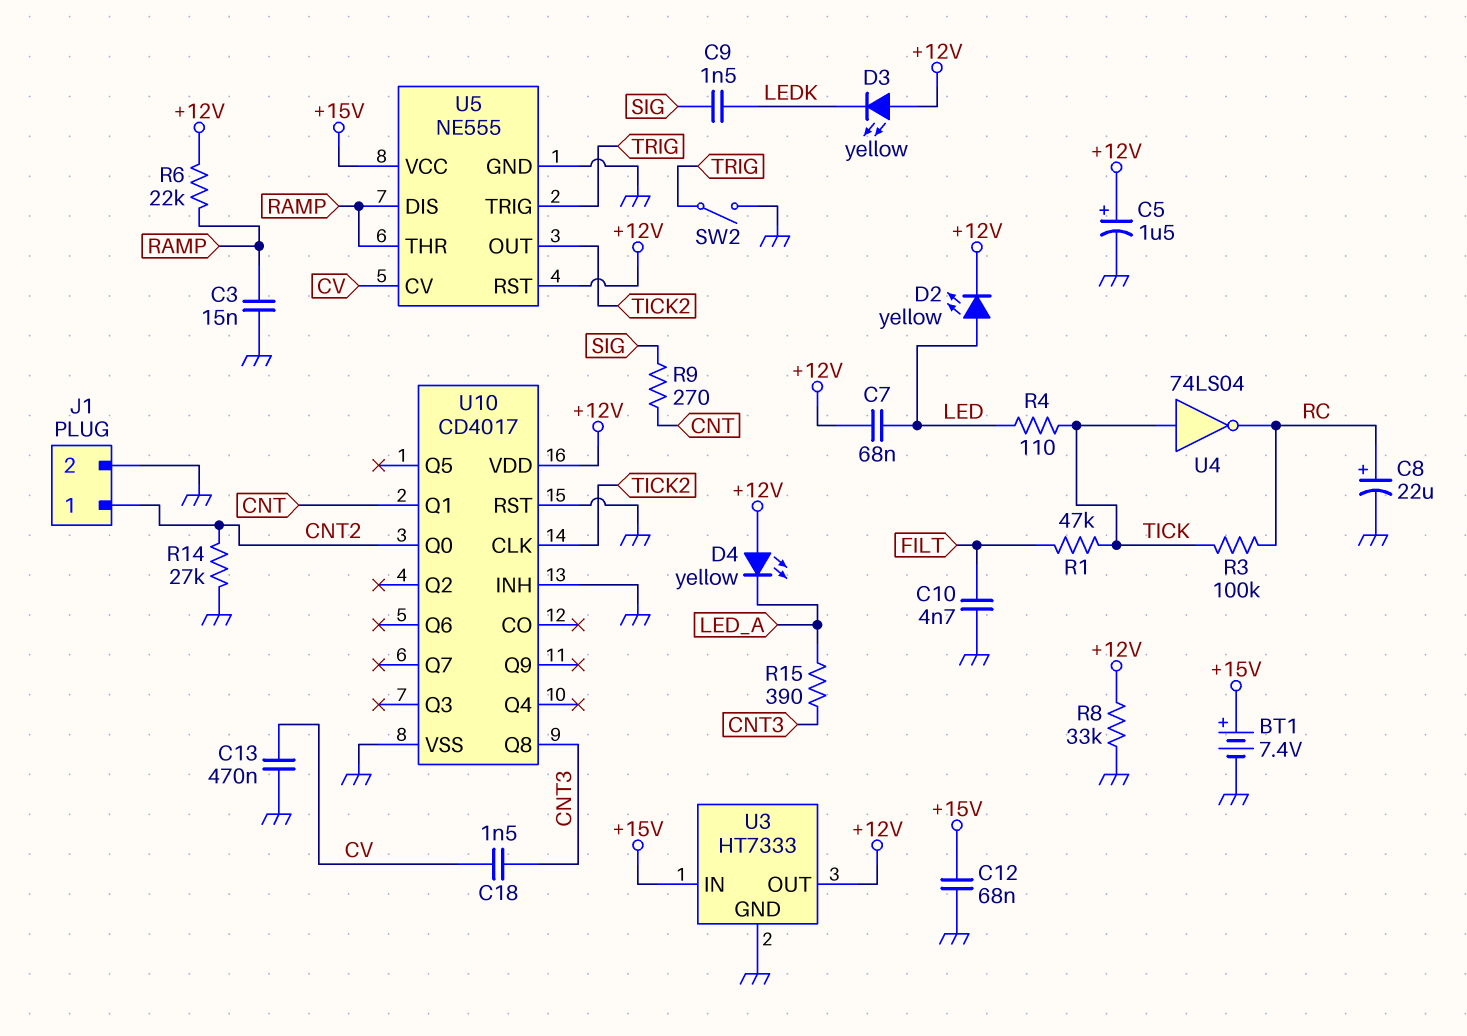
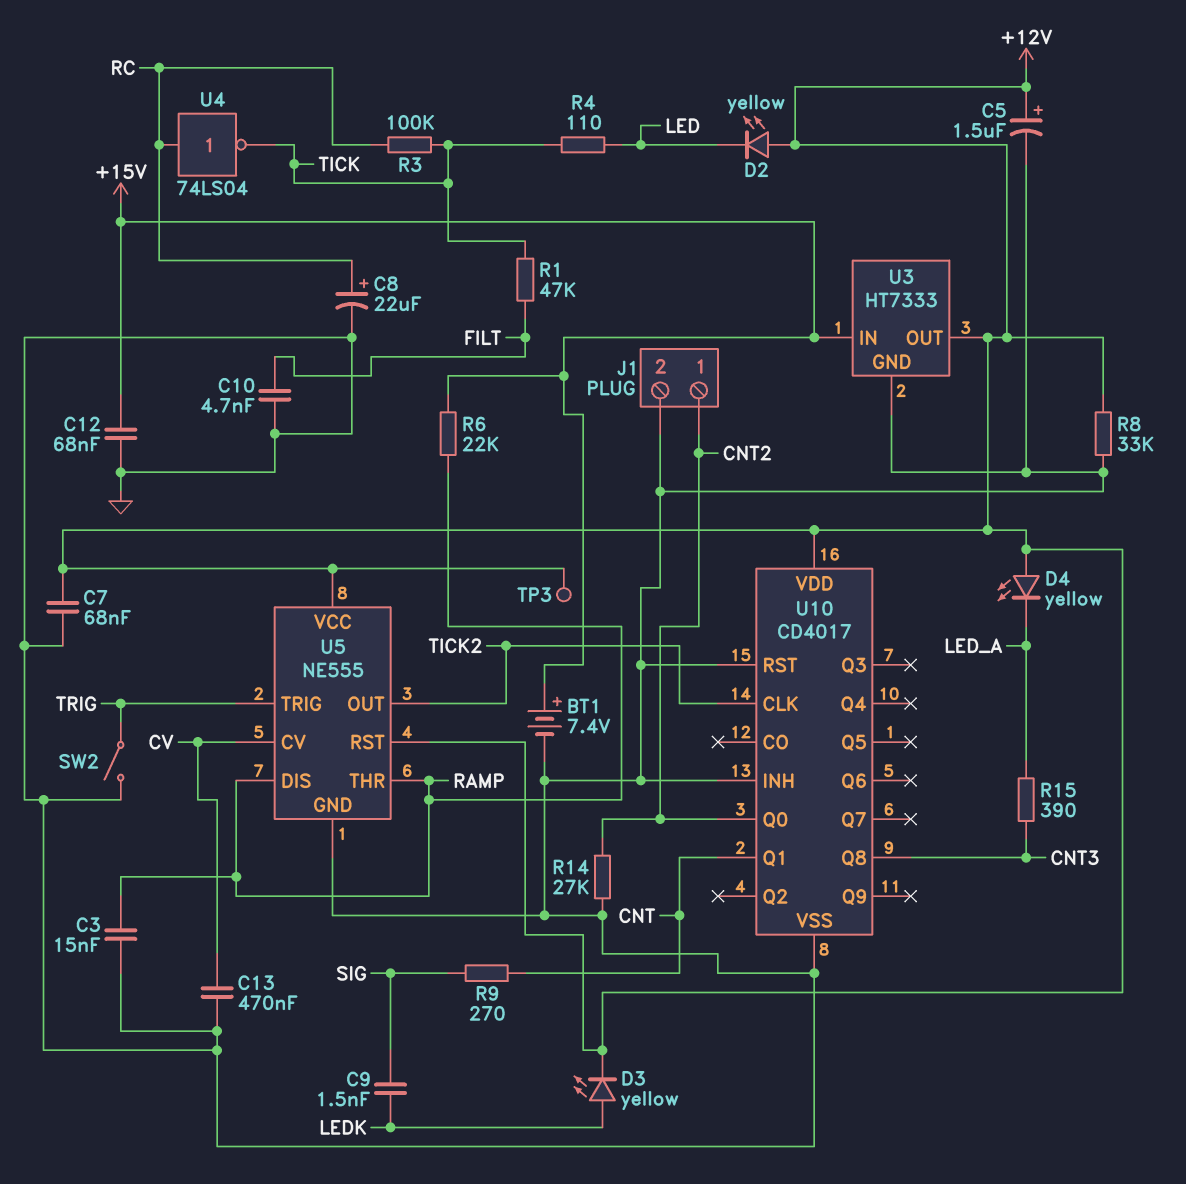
C7: 68nF (+12V, LED) -> 68nF (+12V, GND)
C18: 1.5nF (CNT3, CV) -> none
D2: LED yellow (A LED, K +12V) -> LED yellow (A +12V, K LED)
D3: LED yellow (A +12V, K LEDK) -> LED yellow (A LEDK, K +12V)
R6: 22k (+12V, RAMP) -> 22k (+15V, RAMP)
TP3: none -> test point (+12V)
U4: NOT 74LS04 (in TICK, out RC) -> NOT 74LS04 (in RC, out TICK)
U5 pin VCC: +15V -> +12V

